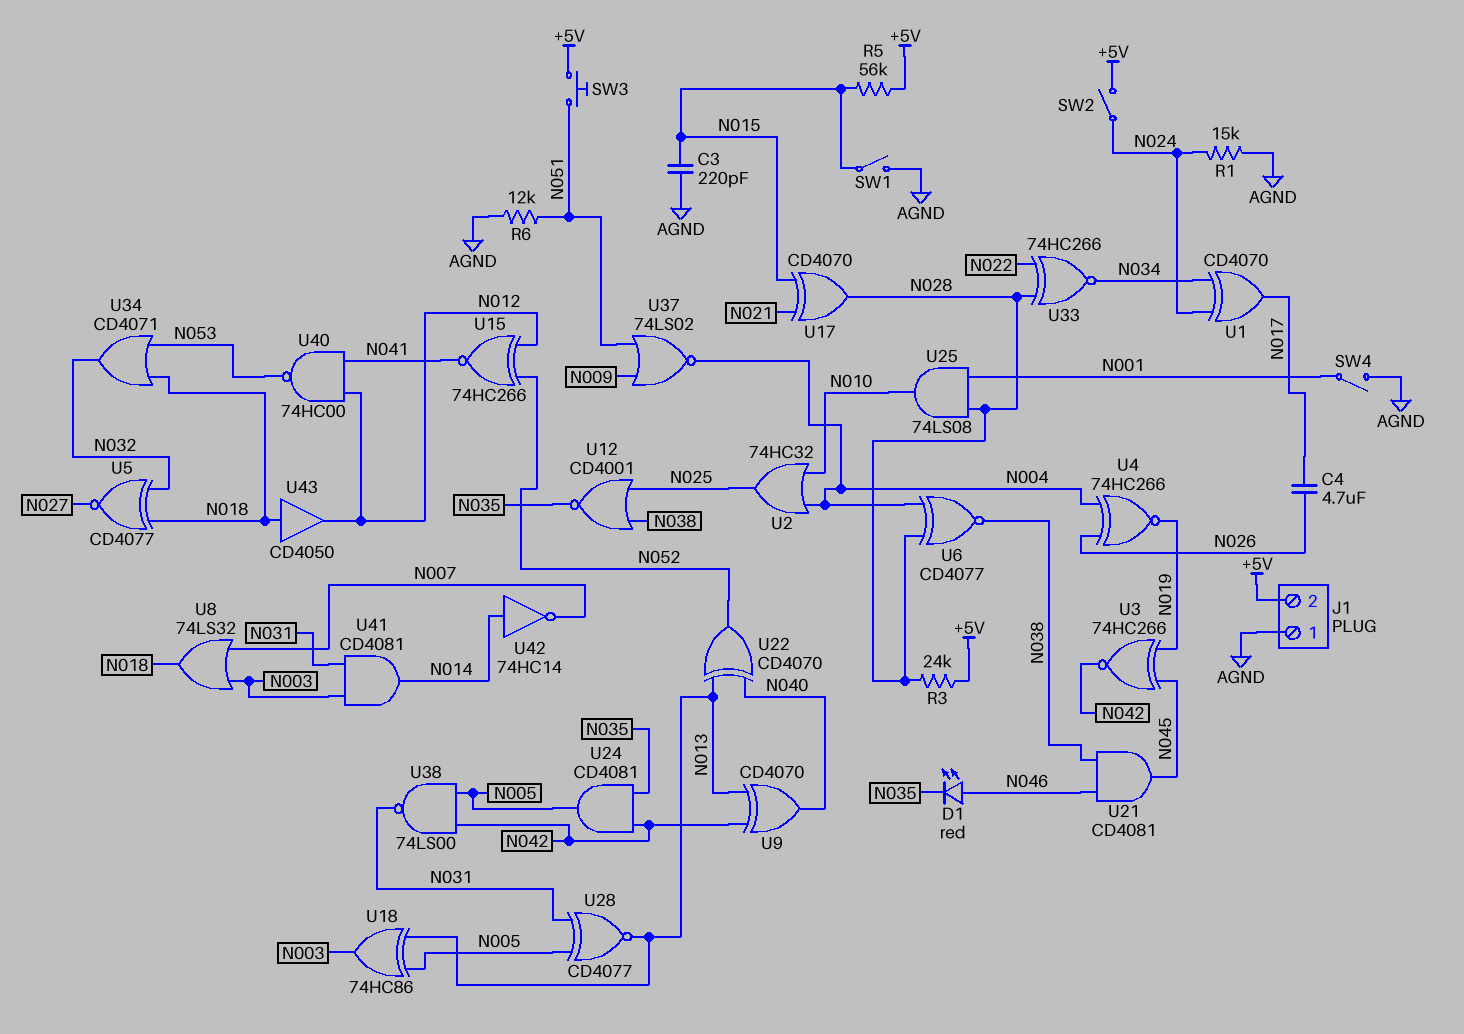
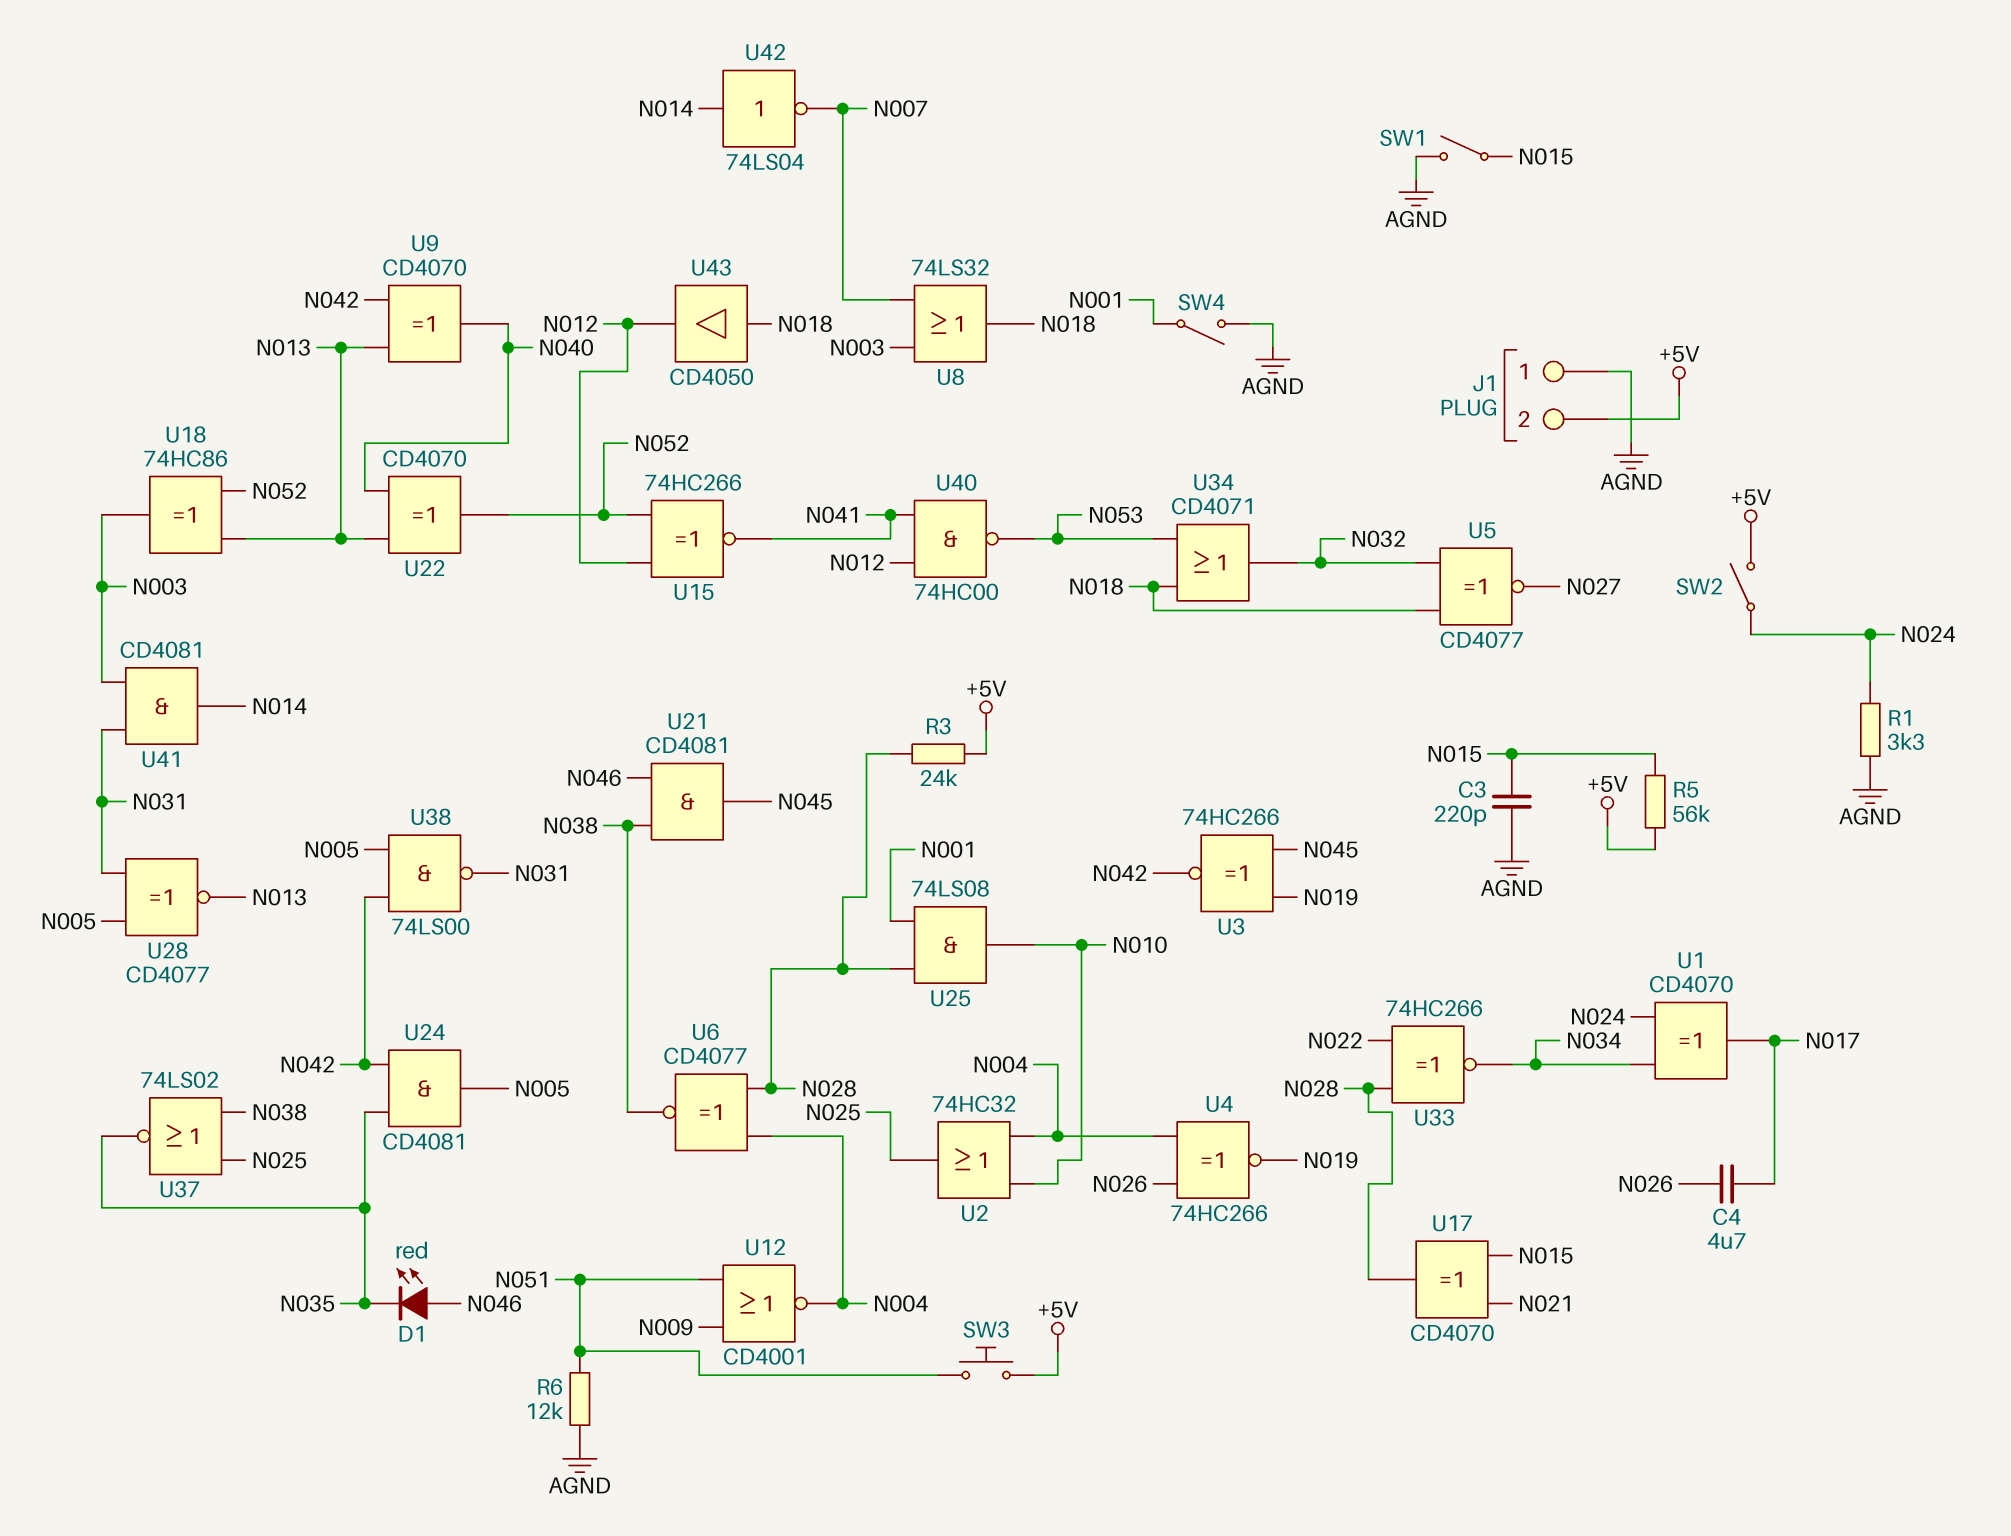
R1: 15k (AGND, N024) -> 3.3k (AGND, N024)
U12: NOR CD4001 (in N025, in N038, out N035) -> NOR CD4001 (in N009, in N051, out N004)
U18: XOR 74HC86 (in N005, in N013, out N003) -> XOR 74HC86 (in N013, in N052, out N003)
U37: NOR 74LS02 (in N009, in N051, out N004) -> NOR 74LS02 (in N025, in N038, out N035)
U42: NOT 74HC14 (in N014, out N007) -> NOT 74LS04 (in N014, out N007)

